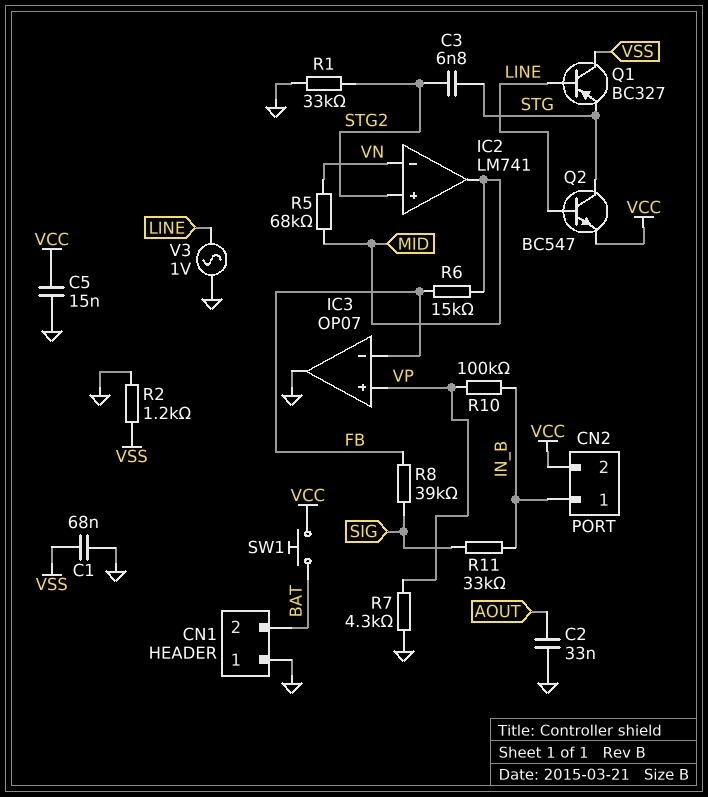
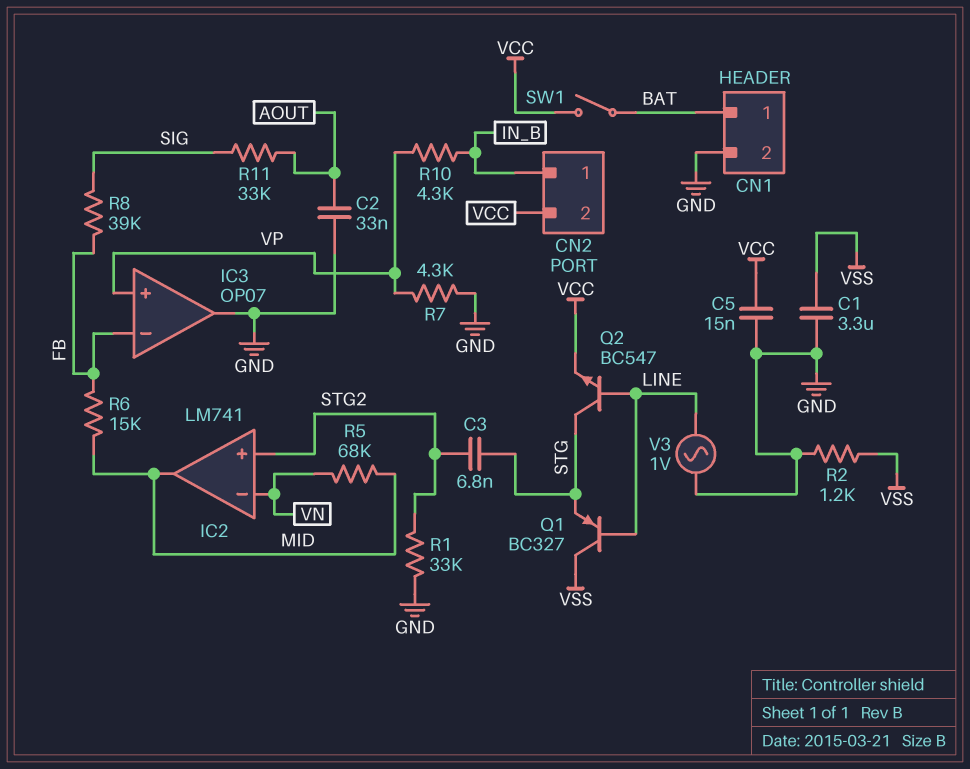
C1: 68nF (GND, VSS) -> 3.3uF (GND, VSS)
CN1 pin 1: GND -> BAT
CN1 pin 2: BAT -> GND
R10: 100k (IN_B, VP) -> 4.3k (IN_B, VP)
R11: 33k (IN_B, SIG) -> 33k (AOUT, SIG)
SW1: button (BAT, VCC) -> switch (BAT, VCC)

